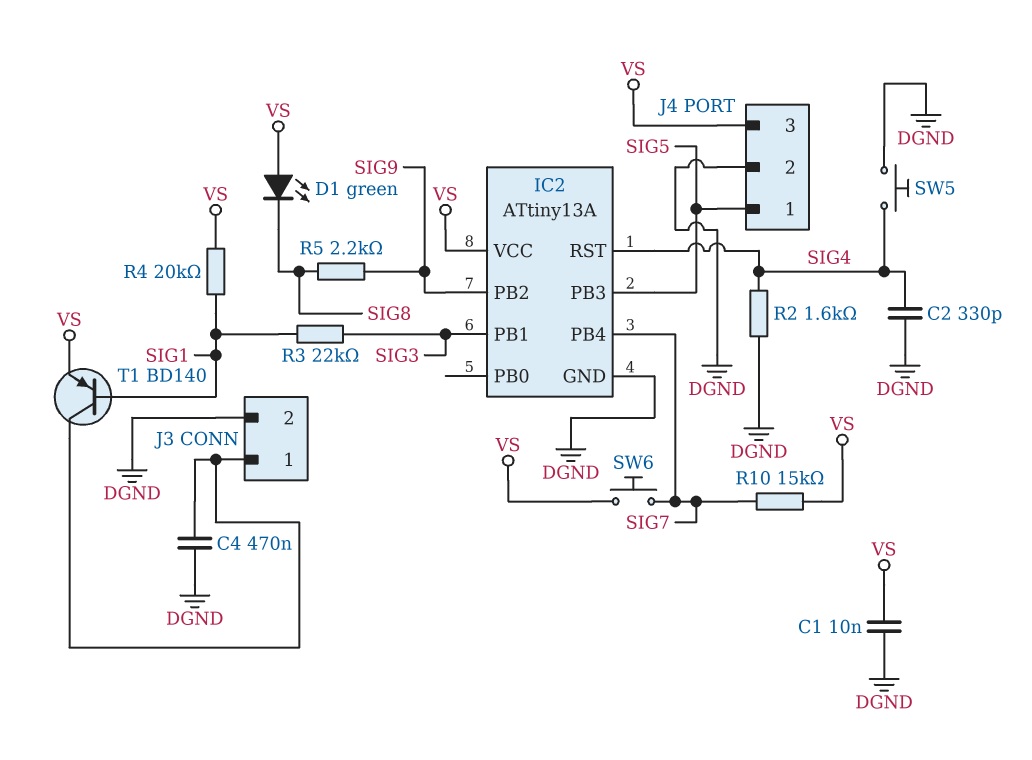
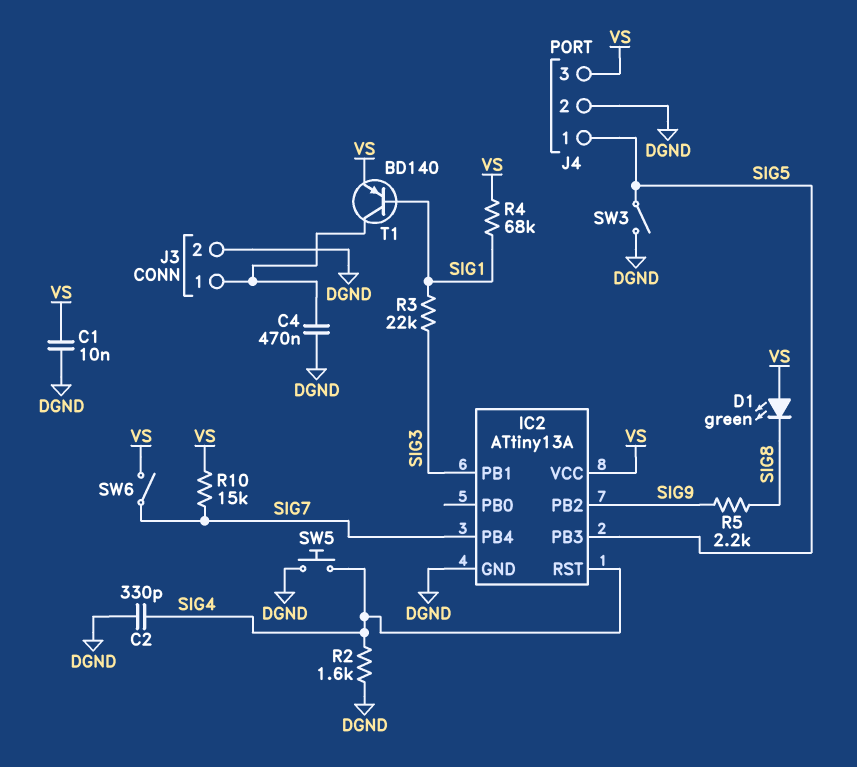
R4: 20k (SIG1, VS) -> 68k (SIG1, VS)
SW3: none -> switch (DGND, SIG5)
SW6: button (SIG7, VS) -> switch (SIG7, VS)

